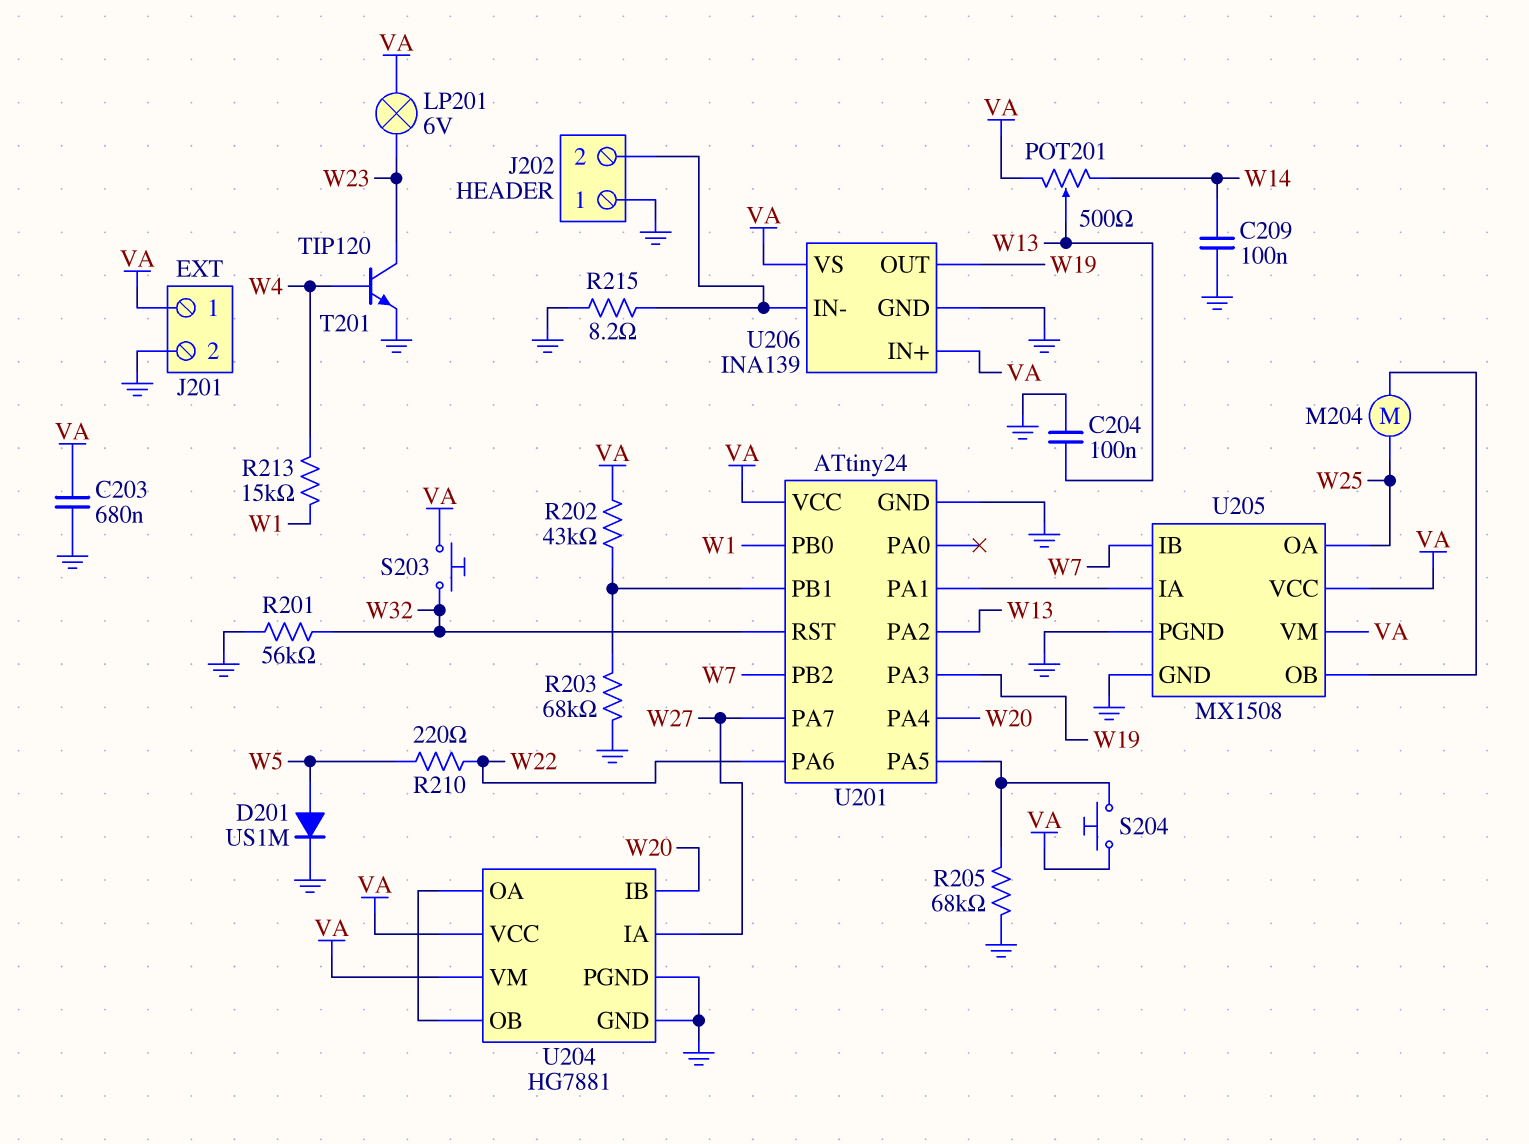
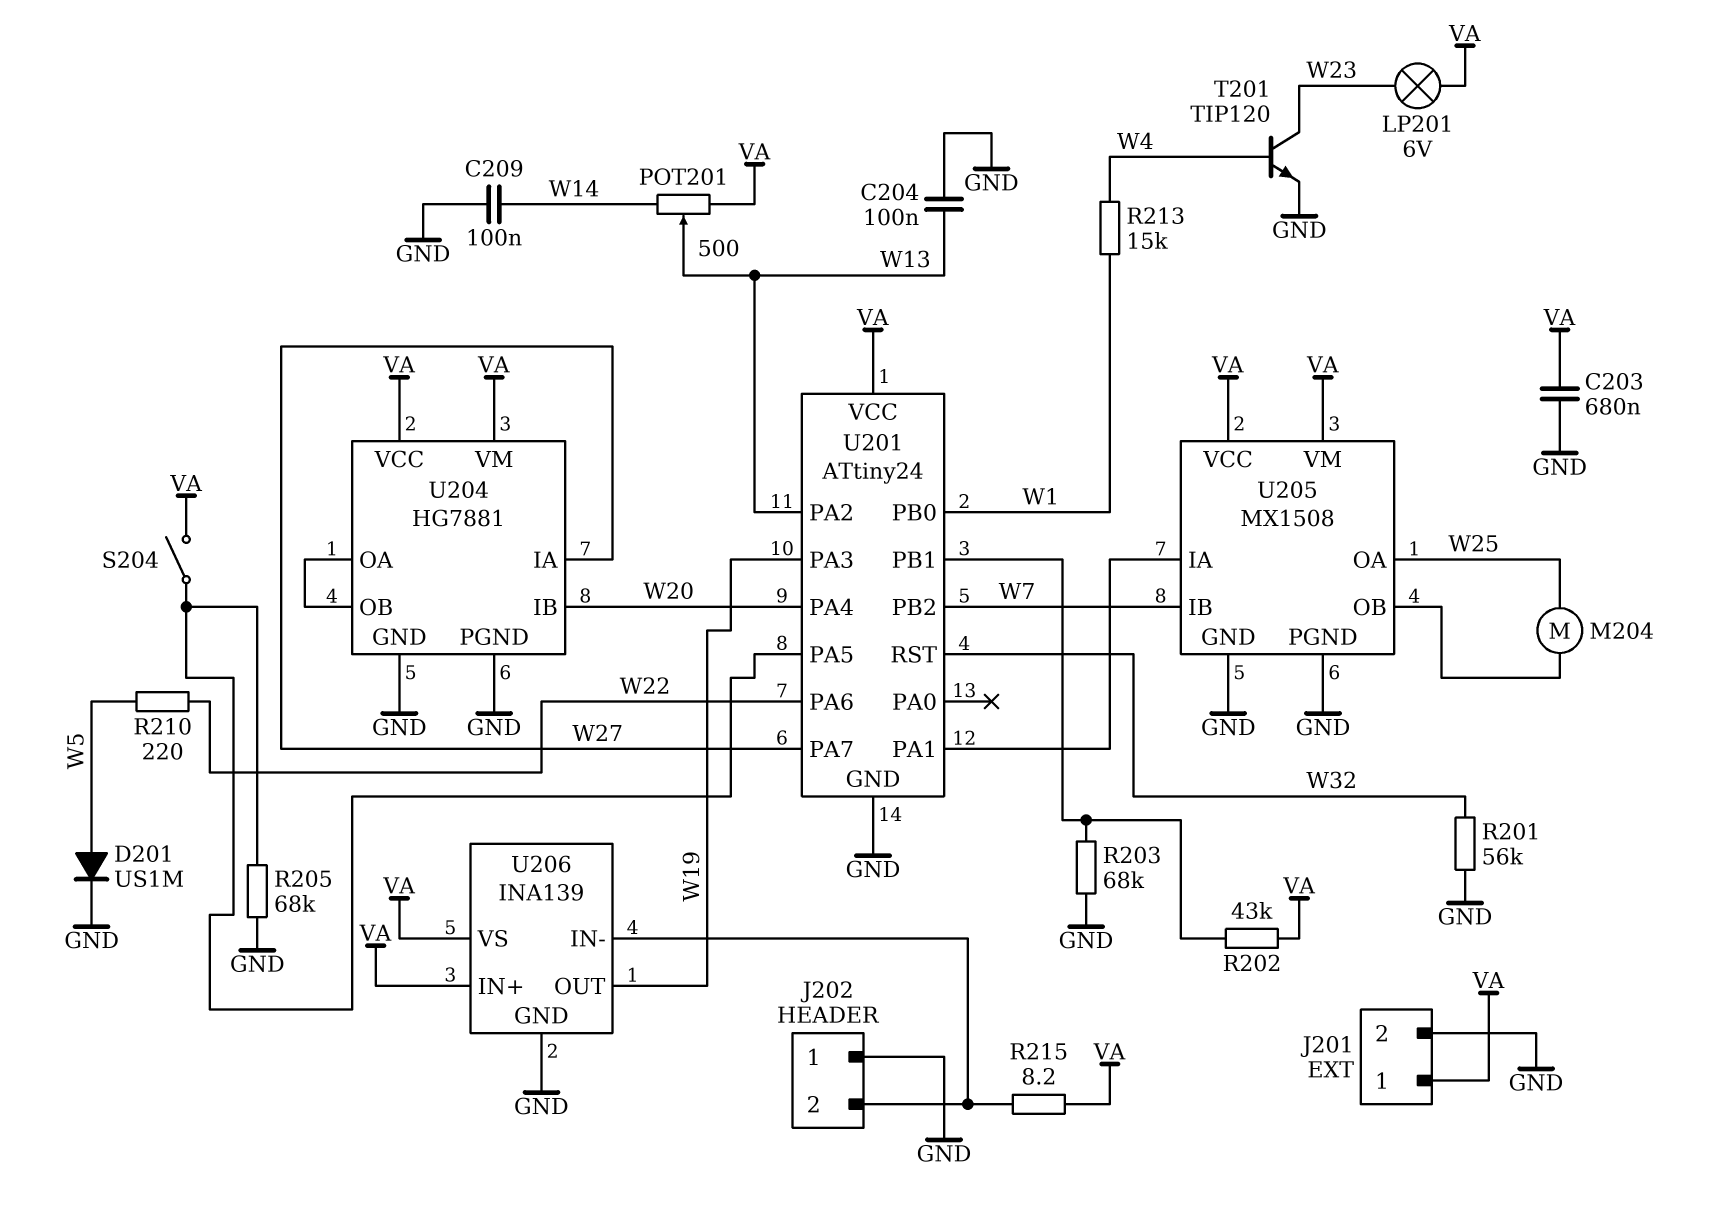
R215: 8.2 (GND, J202/2) -> 8.2 (J202/2, VA)
S203: button (VA, W32) -> none
S204: button (U201/PA5, VA) -> switch (U201/PA5, VA)

